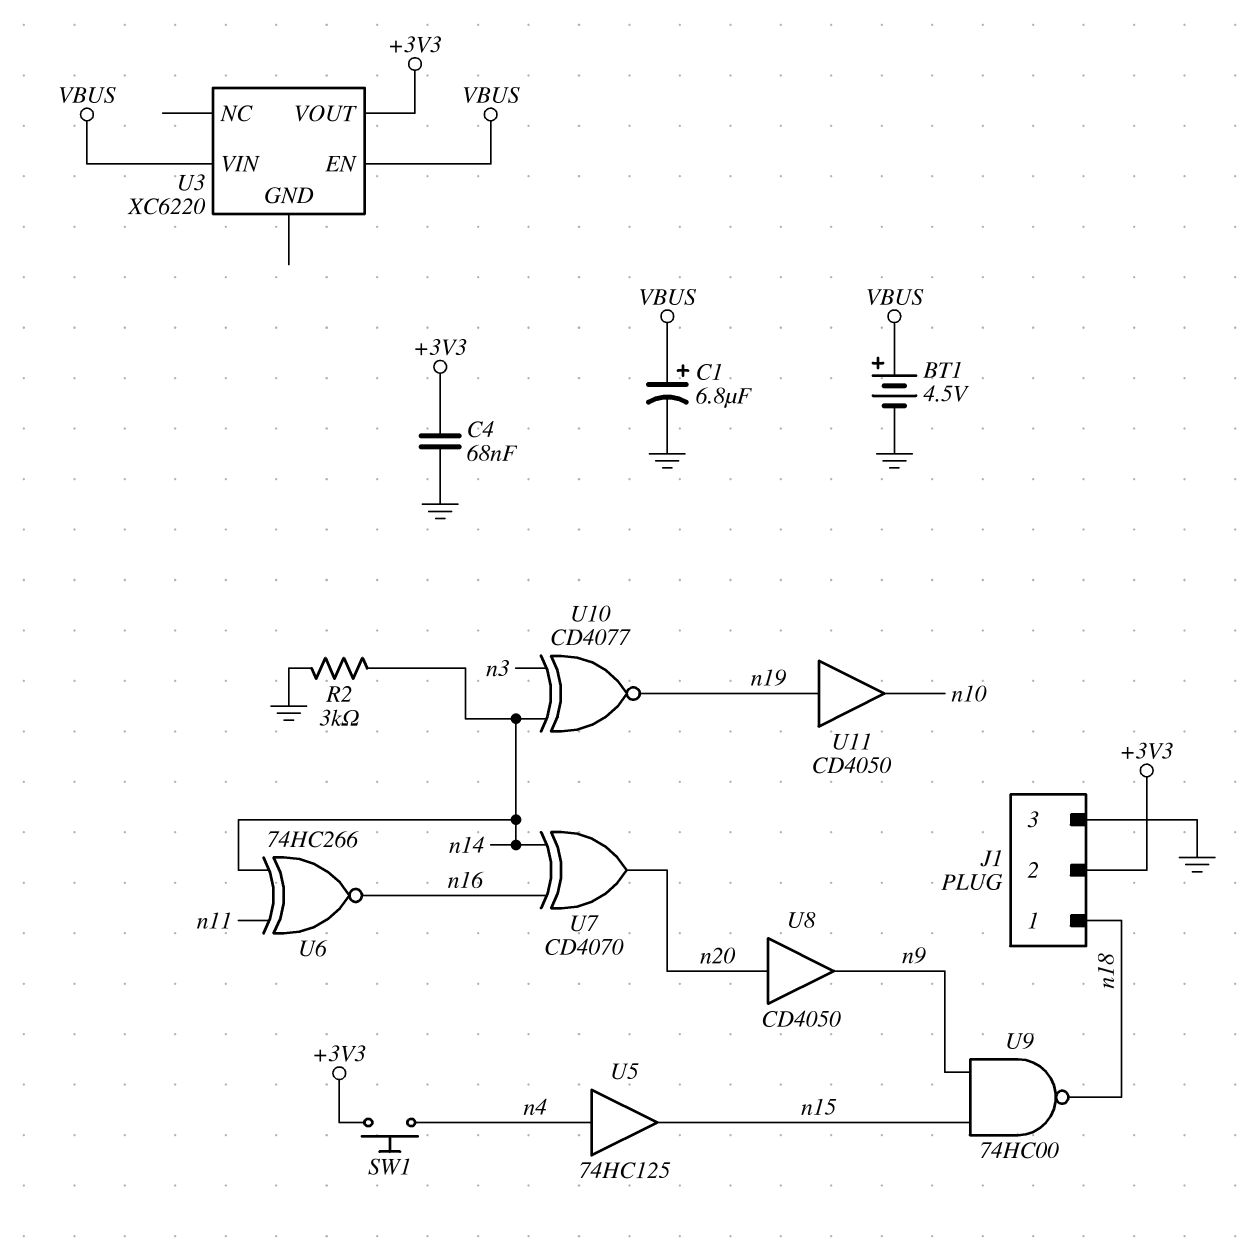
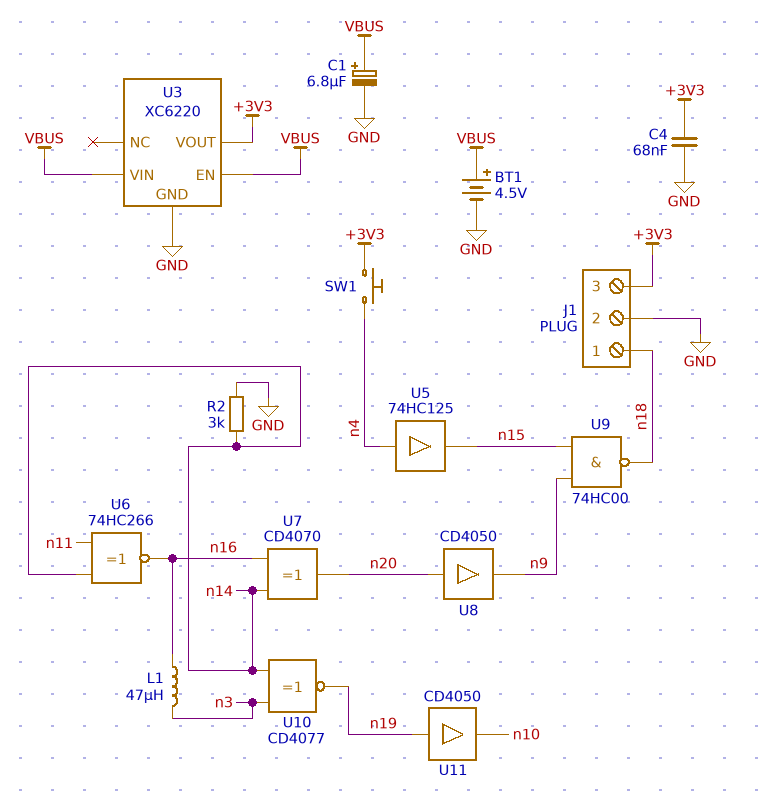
J1 pin 2: +3V3 -> GND
J1 pin 3: GND -> +3V3
L1: none -> 47uH (n3, n16)
U3 pin GND: none -> GND

